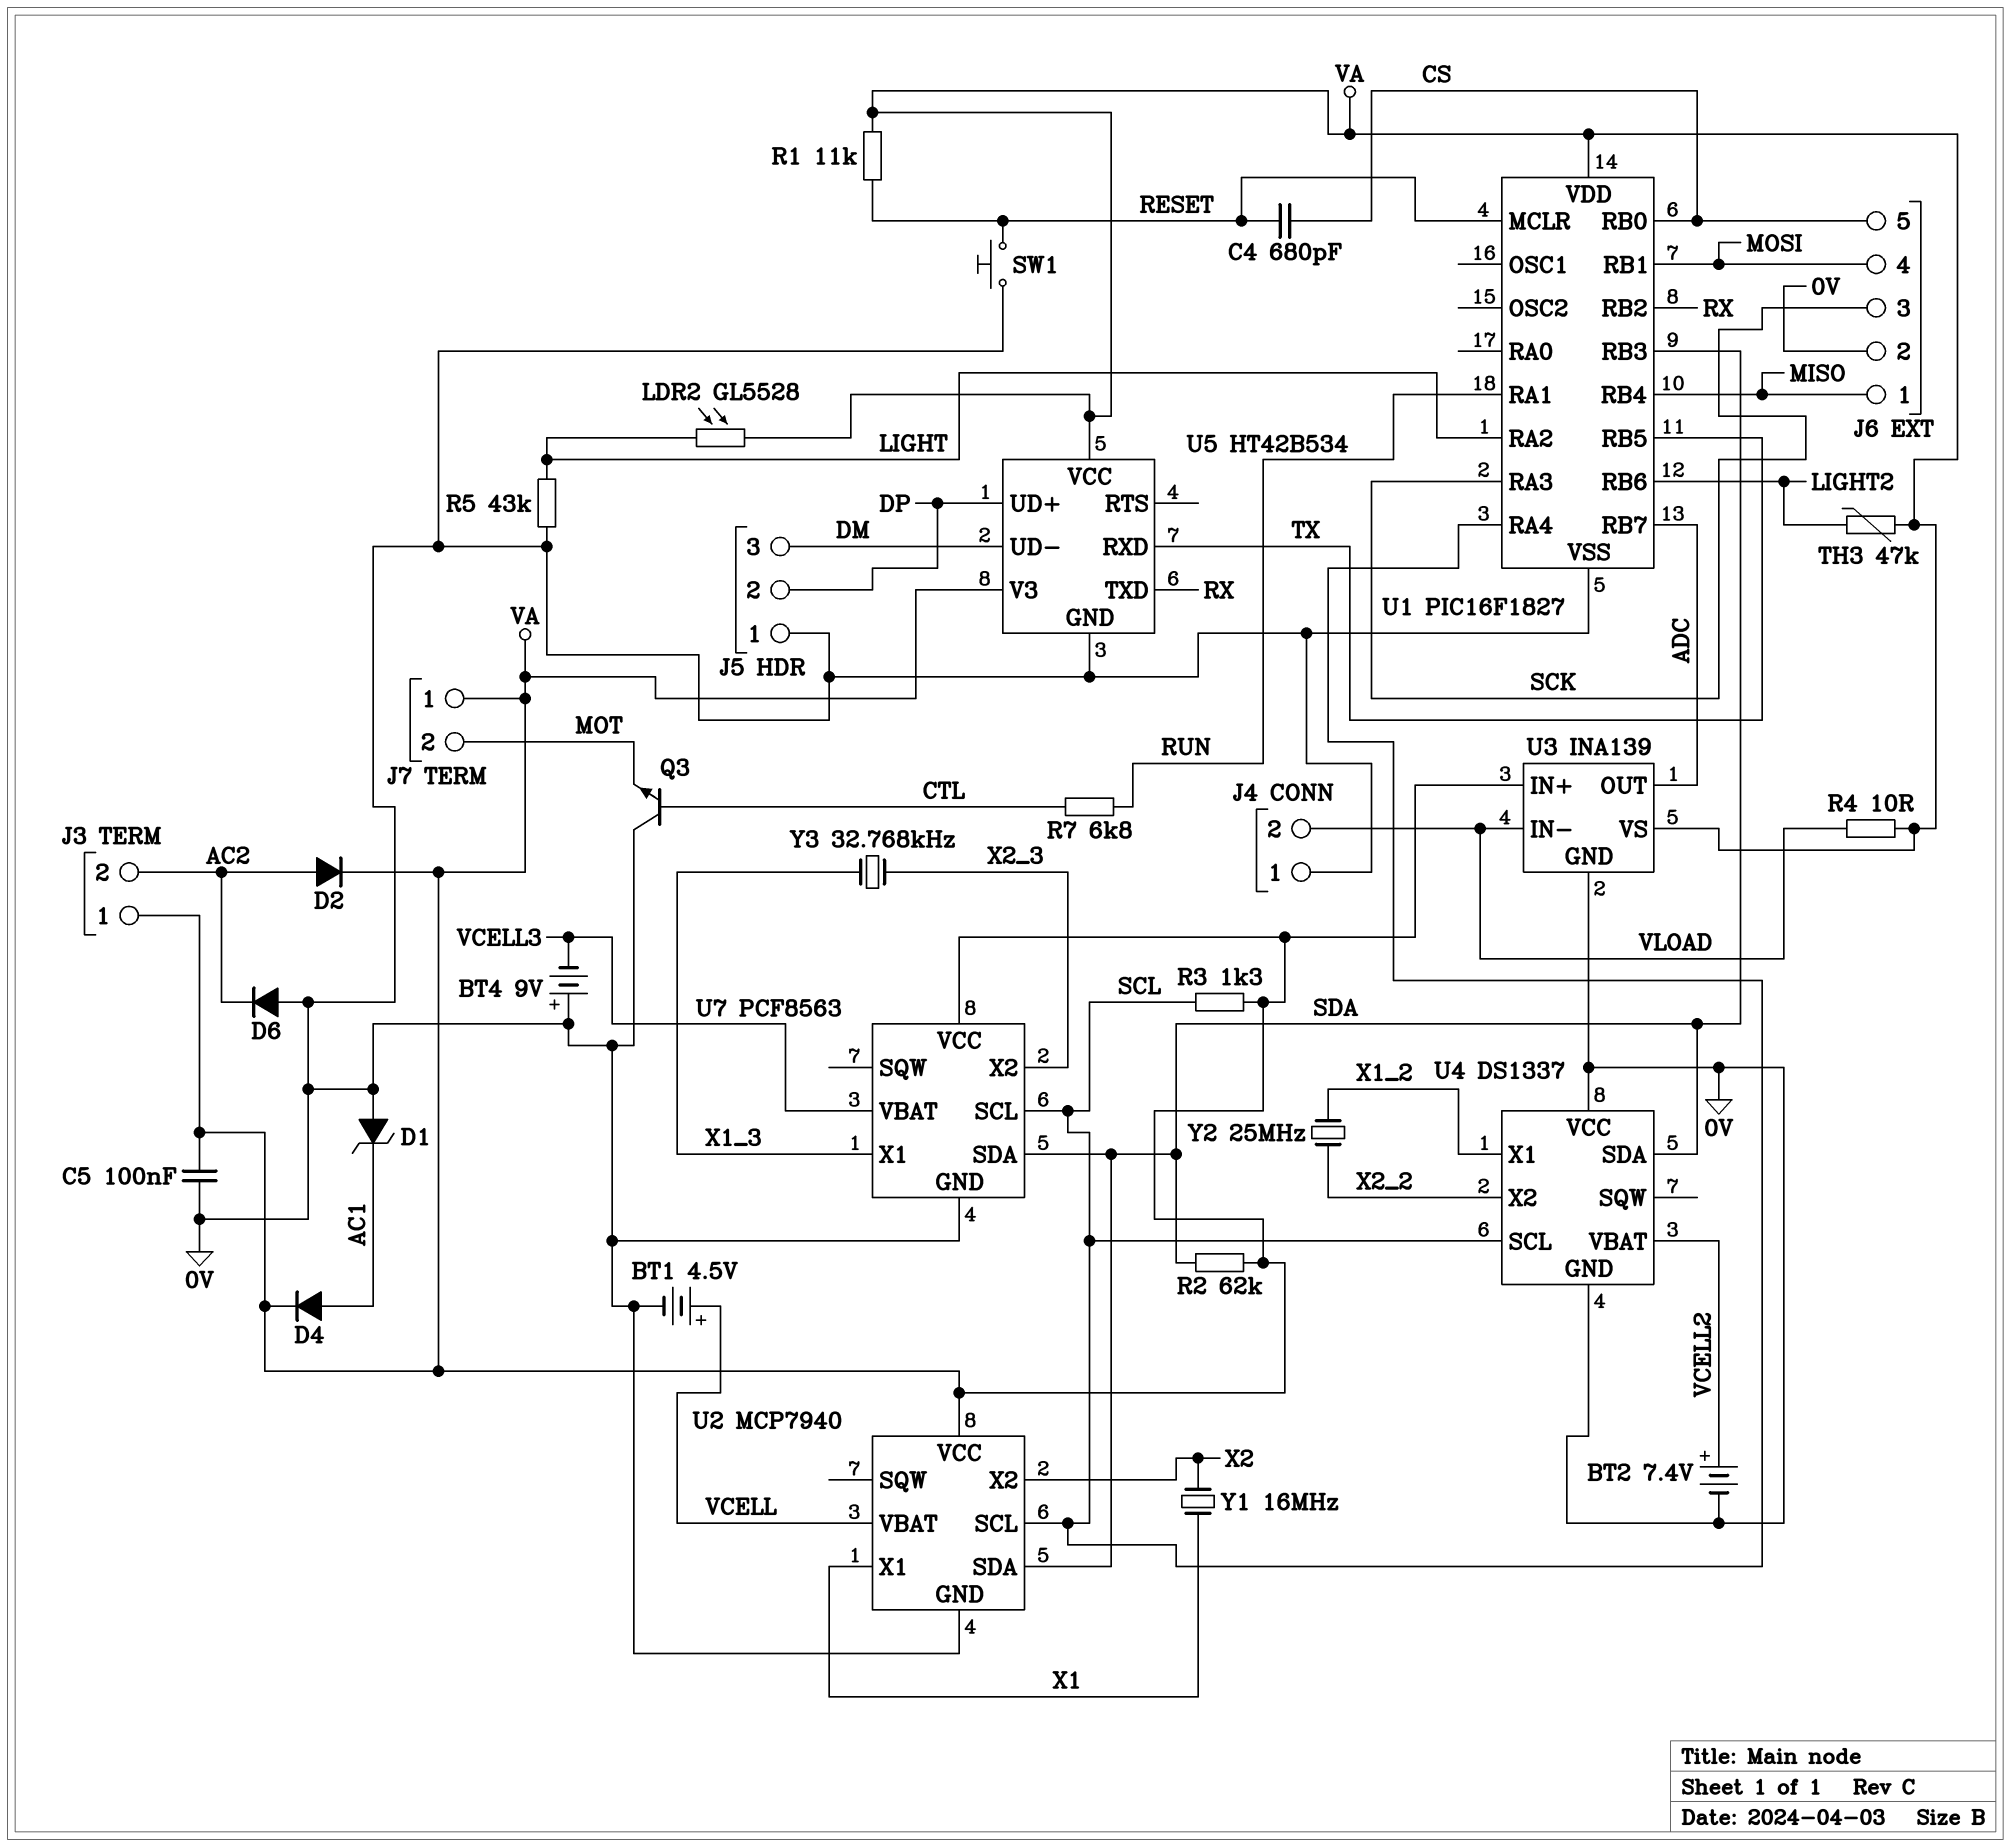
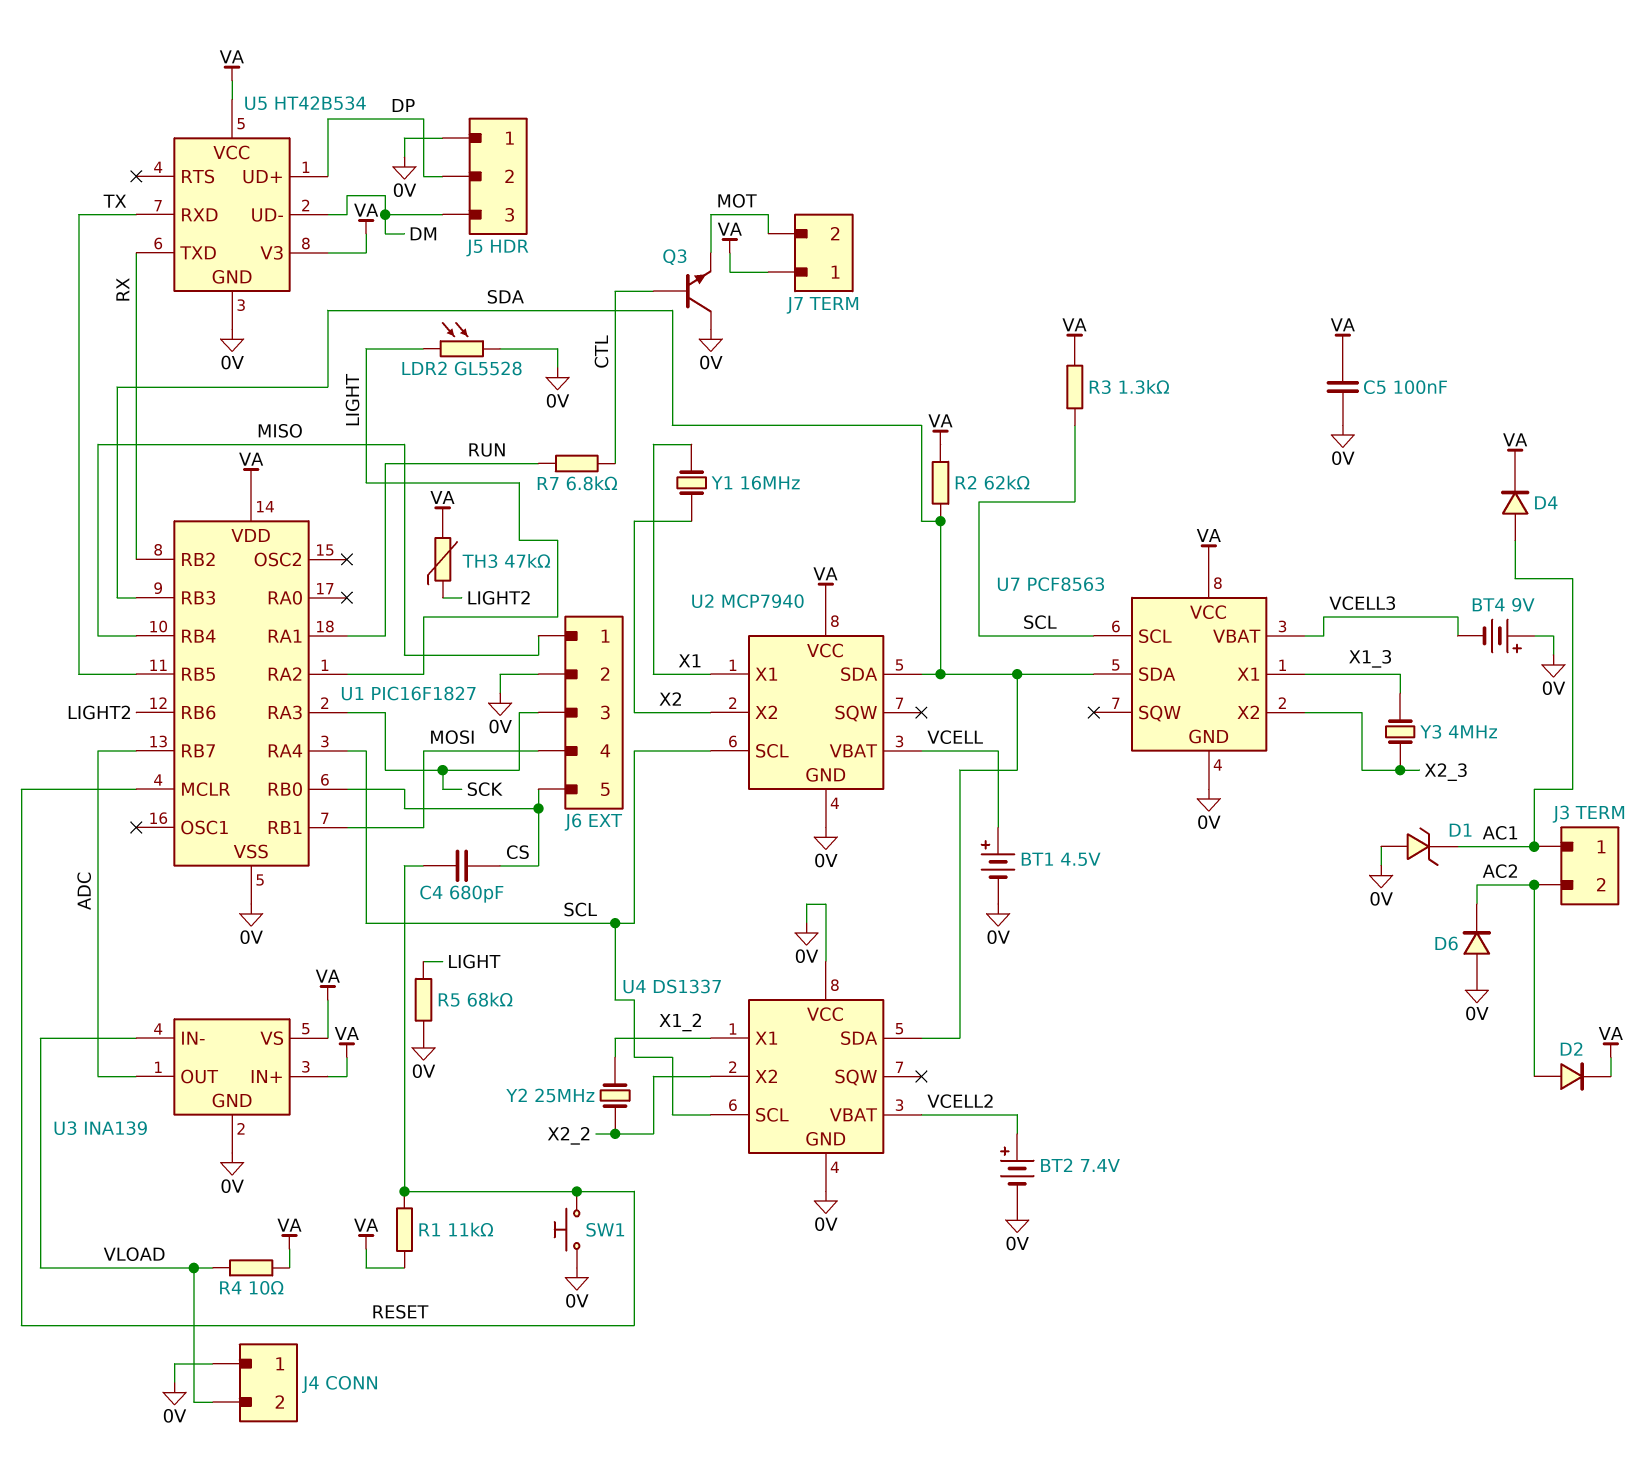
J3 pin 1: VA -> AC1
LDR2: GL5528 (LIGHT, VA) -> GL5528 (0V, LIGHT)
R5: 43k (0V, LIGHT) -> 68k (0V, LIGHT)
Y3: 32.768kHz (X1_3, X2_3) -> 4MHz (X1_3, X2_3)

